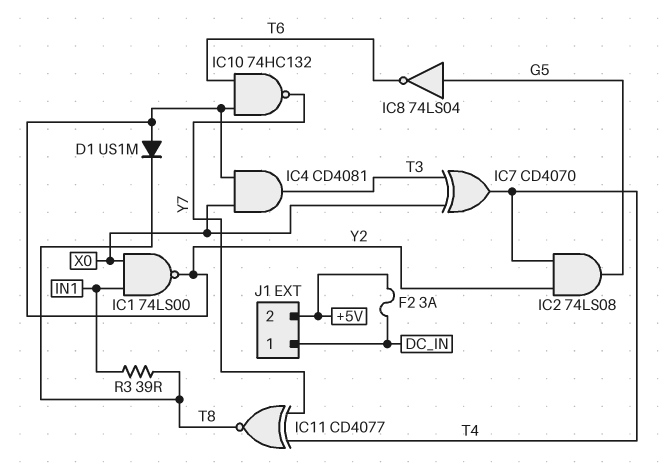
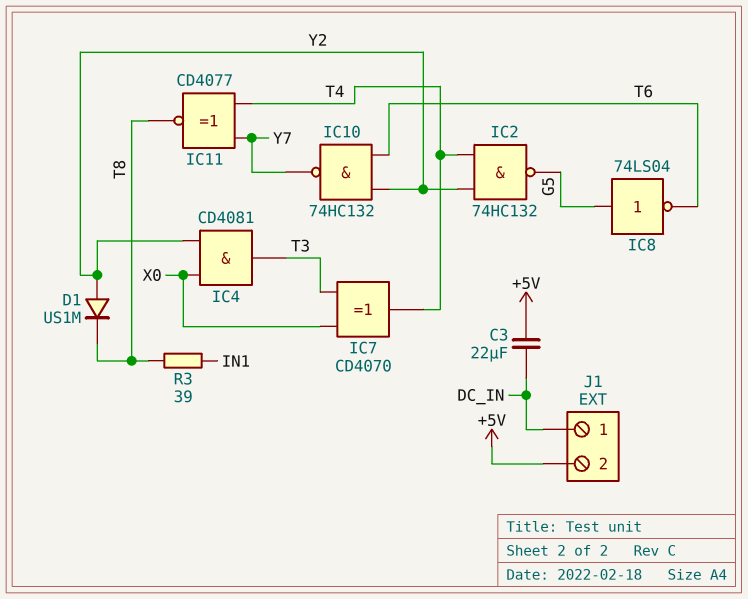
C3: none -> 22uF (+5V, DC_IN)
F2: 3A (+5V, DC_IN) -> none
IC1: NAND 74LS00 (in IN1, in X0, out Y2) -> none
IC2: AND 74LS08 (in T4, in Y2, out G5) -> NAND 74HC132 (in T4, in Y2, out G5)

